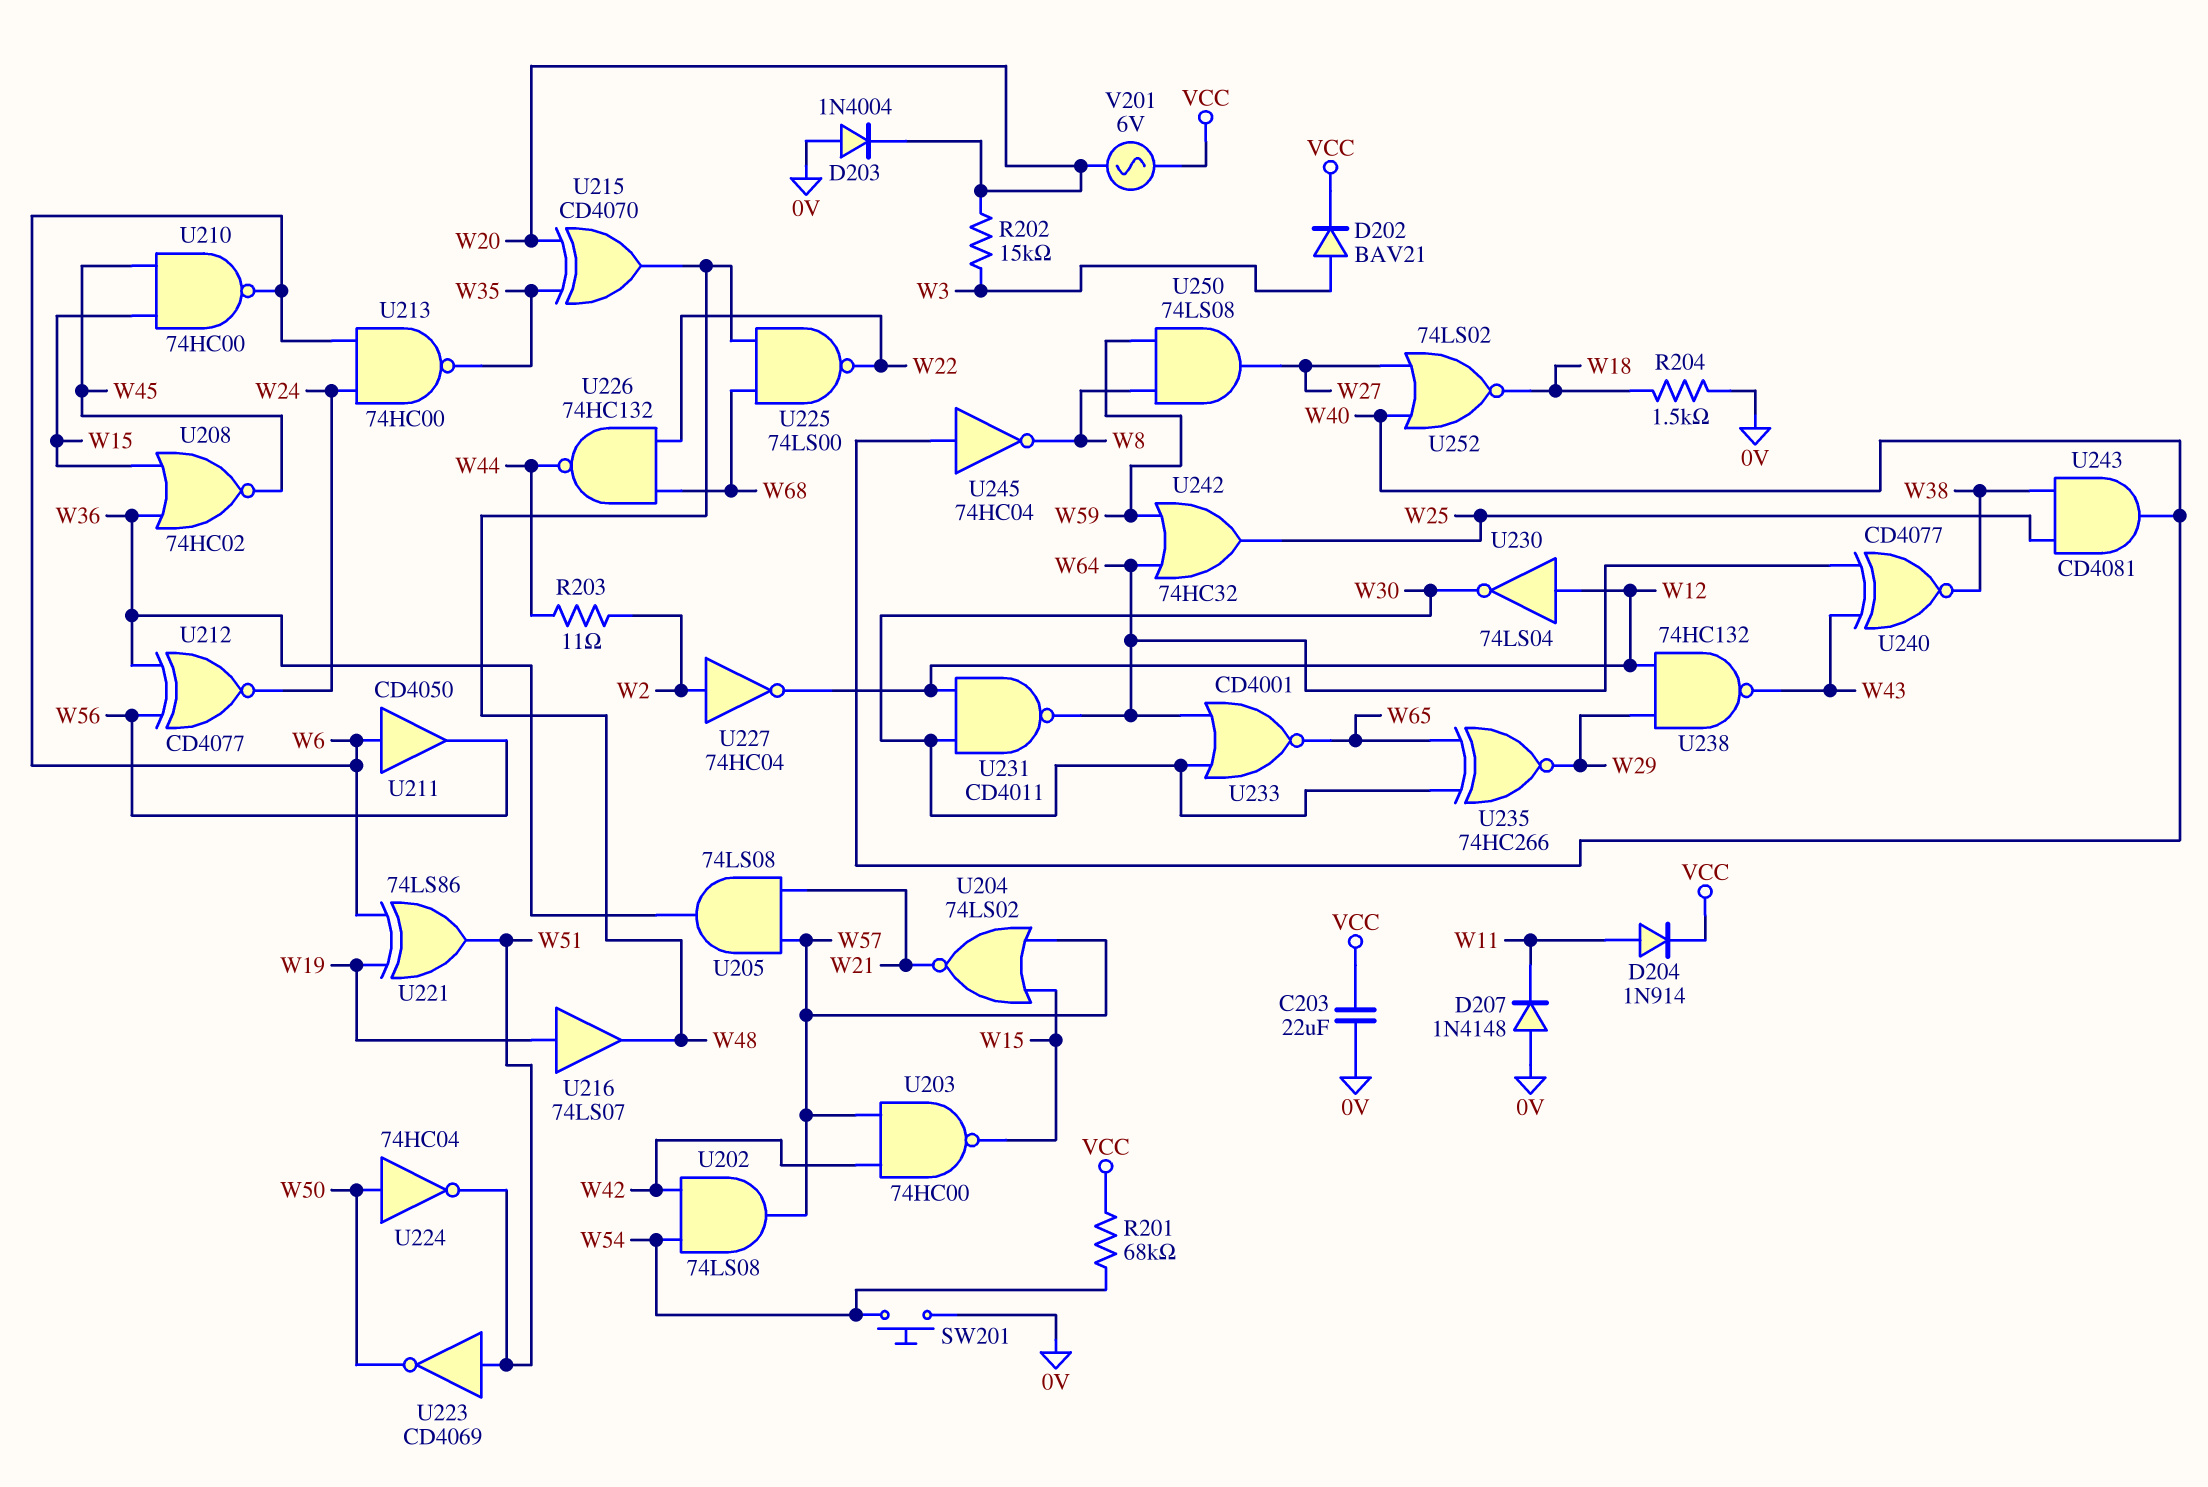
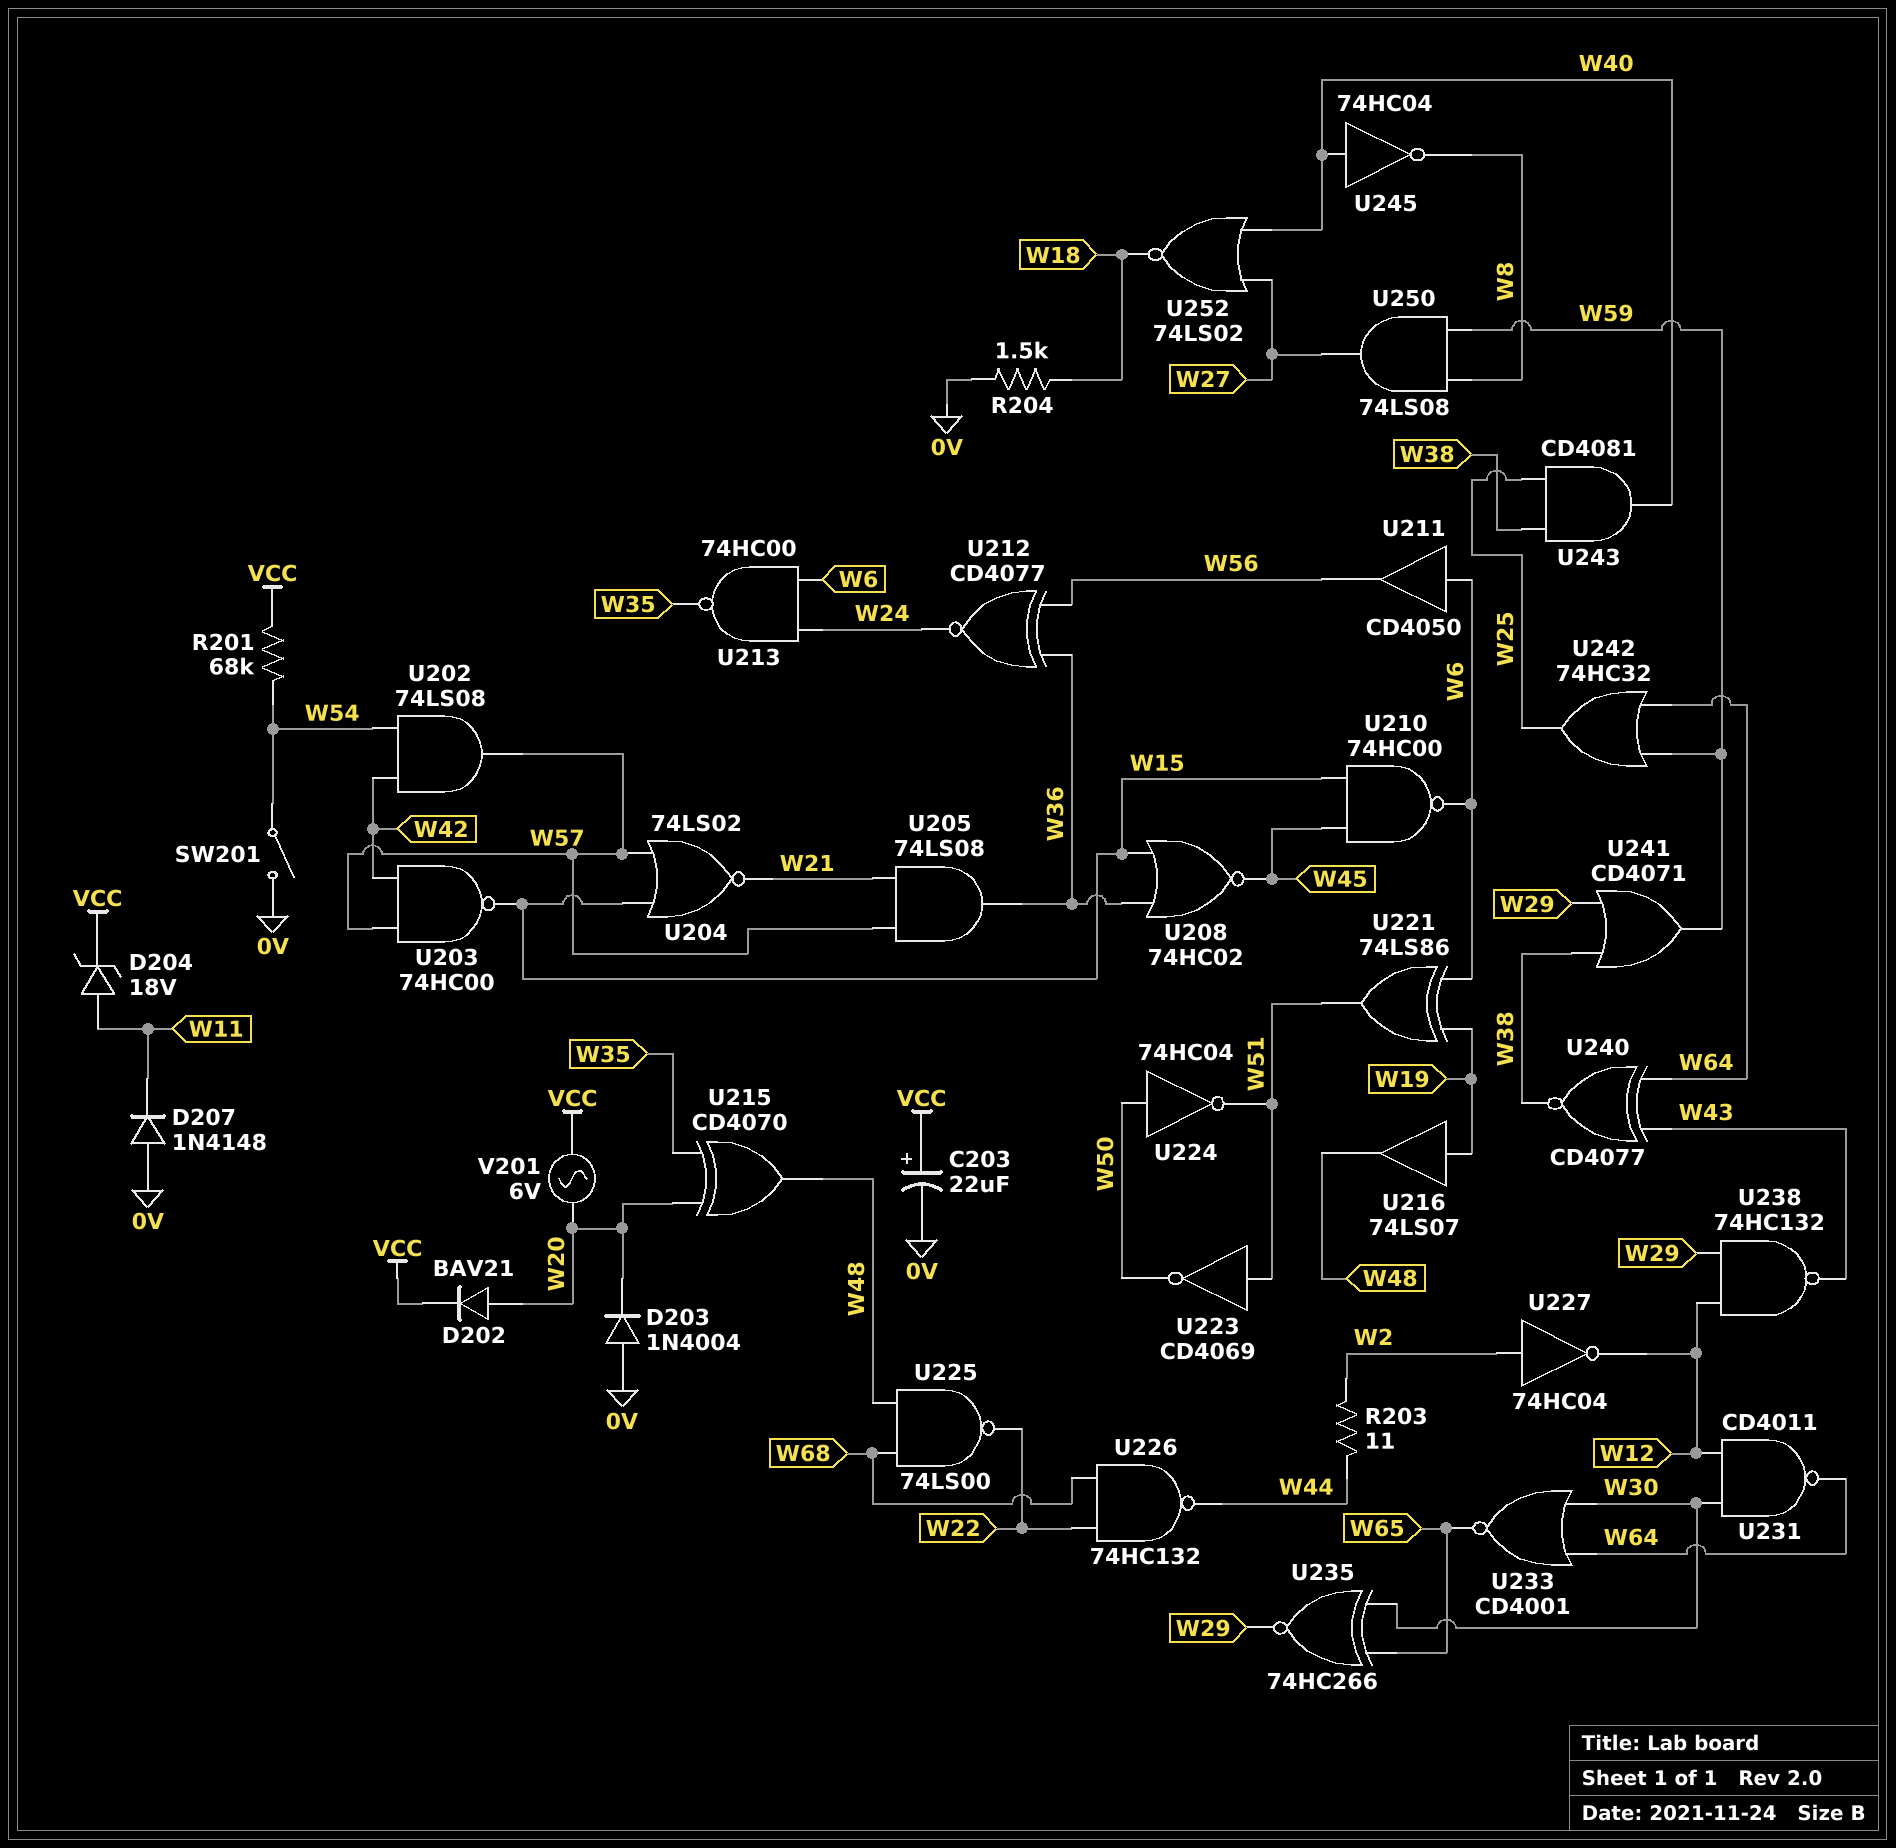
C203: 22uF (0V, VCC) -> 22uF (plus VCC, minus 0V)
D202: diode BAV21 (A W3, K VCC) -> diode BAV21 (A W20, K VCC)
D204: diode 1N914 (A W11, K VCC) -> zener 18V (A W11, K VCC)
R202: 15k (W3, W20) -> none
SW201: button (0V, W54) -> switch (0V, W54)
U230: NOT 74LS04 (in W12, out W30) -> none
U241: none -> OR CD4071 (in W29, in W38, out W59)

